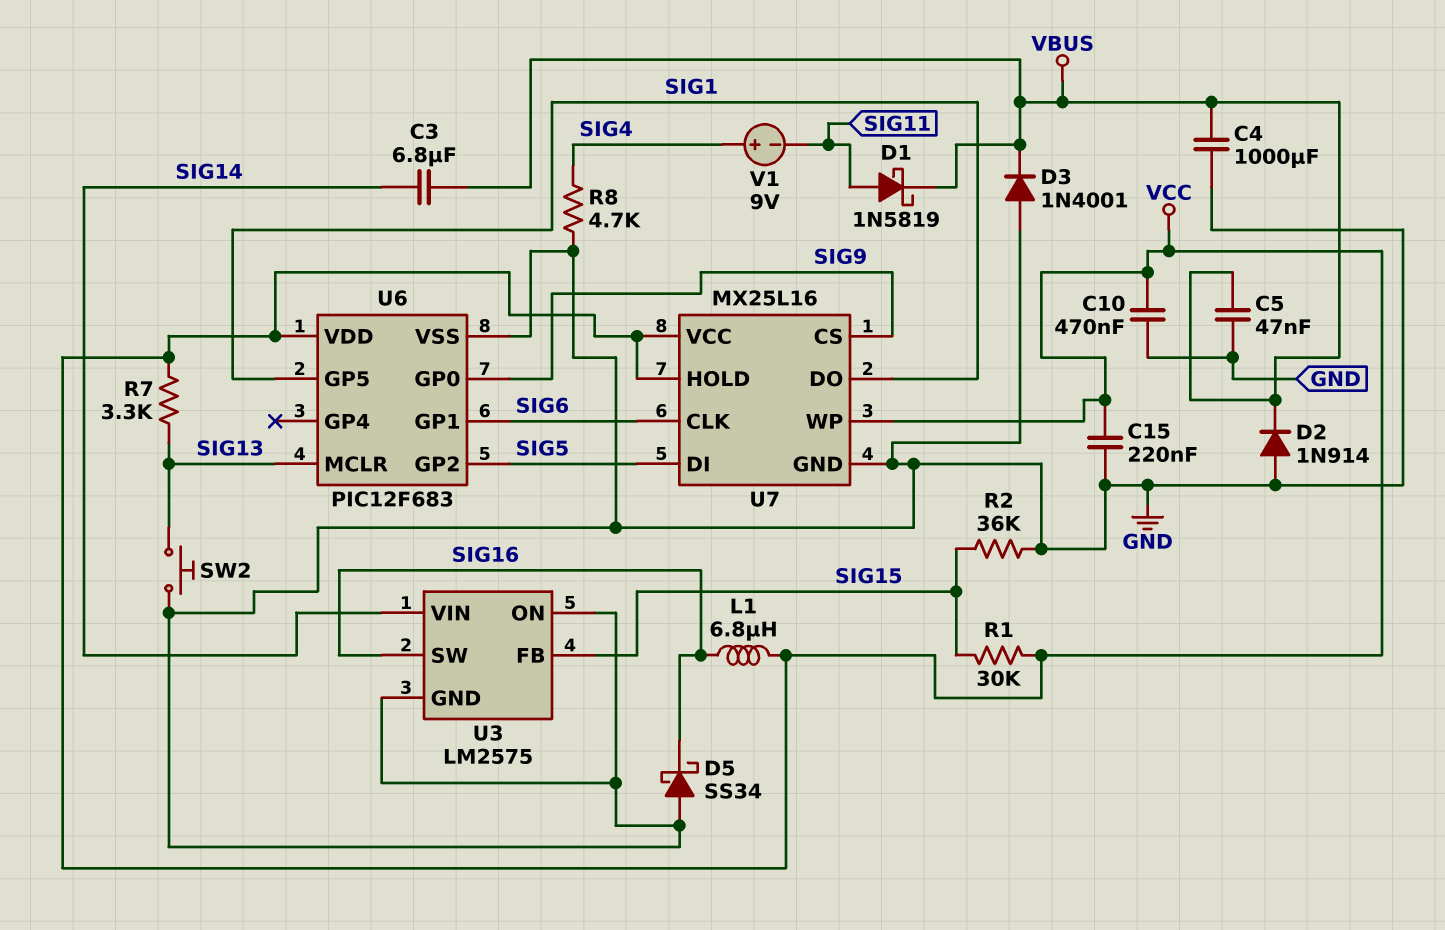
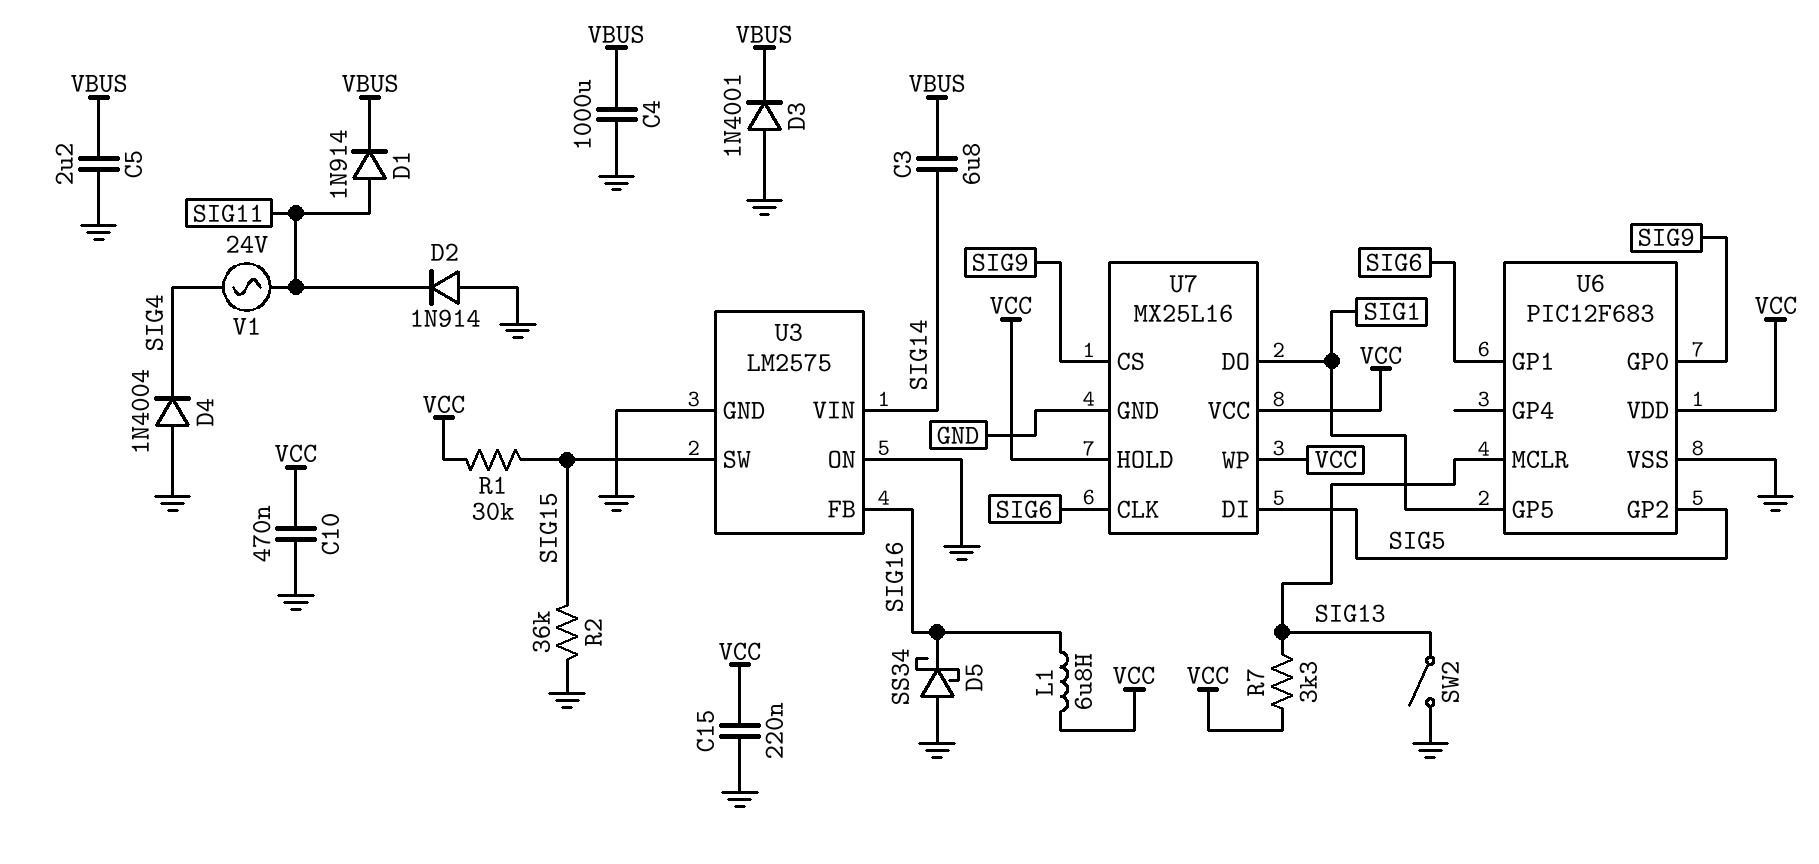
C5: 47nF (GND, VBUS) -> 2.2uF (GND, VBUS)
D1: schottky 1N5819 (A SIG11, K VBUS) -> diode 1N914 (A SIG11, K VBUS)
D2: diode 1N914 (A GND, K VBUS) -> diode 1N914 (A GND, K SIG11)
D4: none -> diode 1N4004 (A GND, K SIG4)
R8: 4.7k (GND, SIG4) -> none
SW2: button (GND, SIG13) -> switch (GND, SIG13)
U3 pin FB: SIG15 -> SIG16
U3 pin SW: SIG16 -> SIG15
V1: 9V (plus SIG4, minus SIG11) -> AC 24V (SIG4, SIG11)

